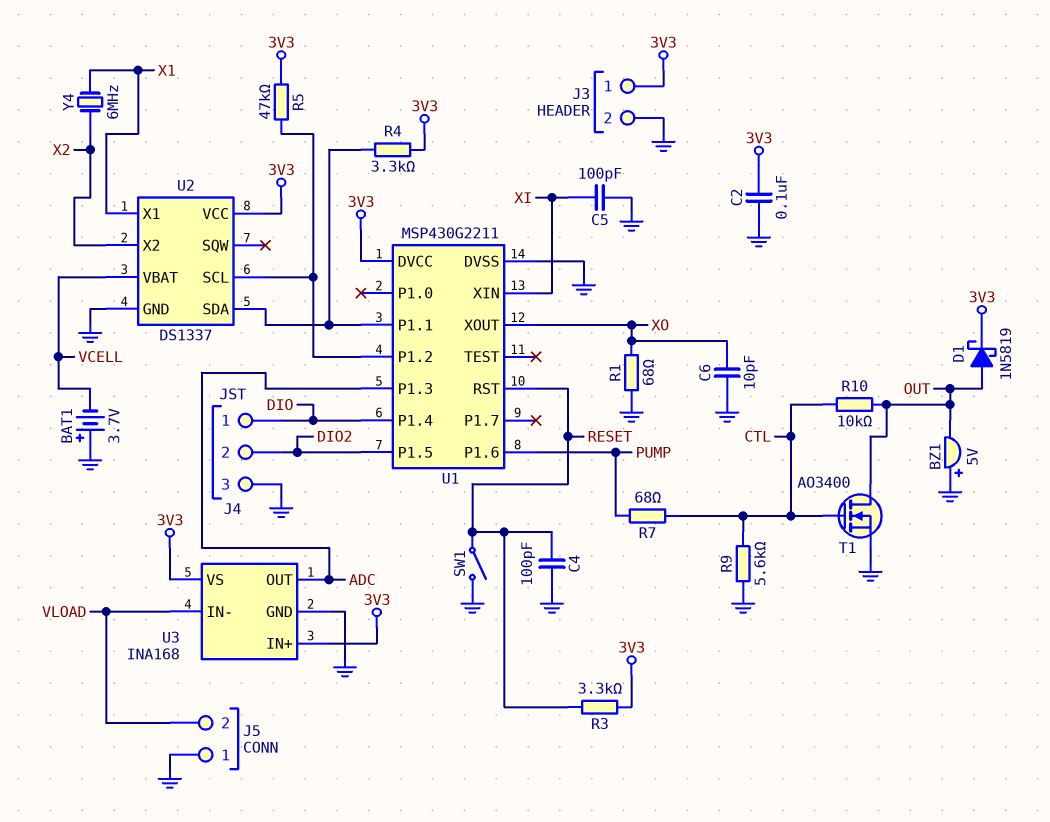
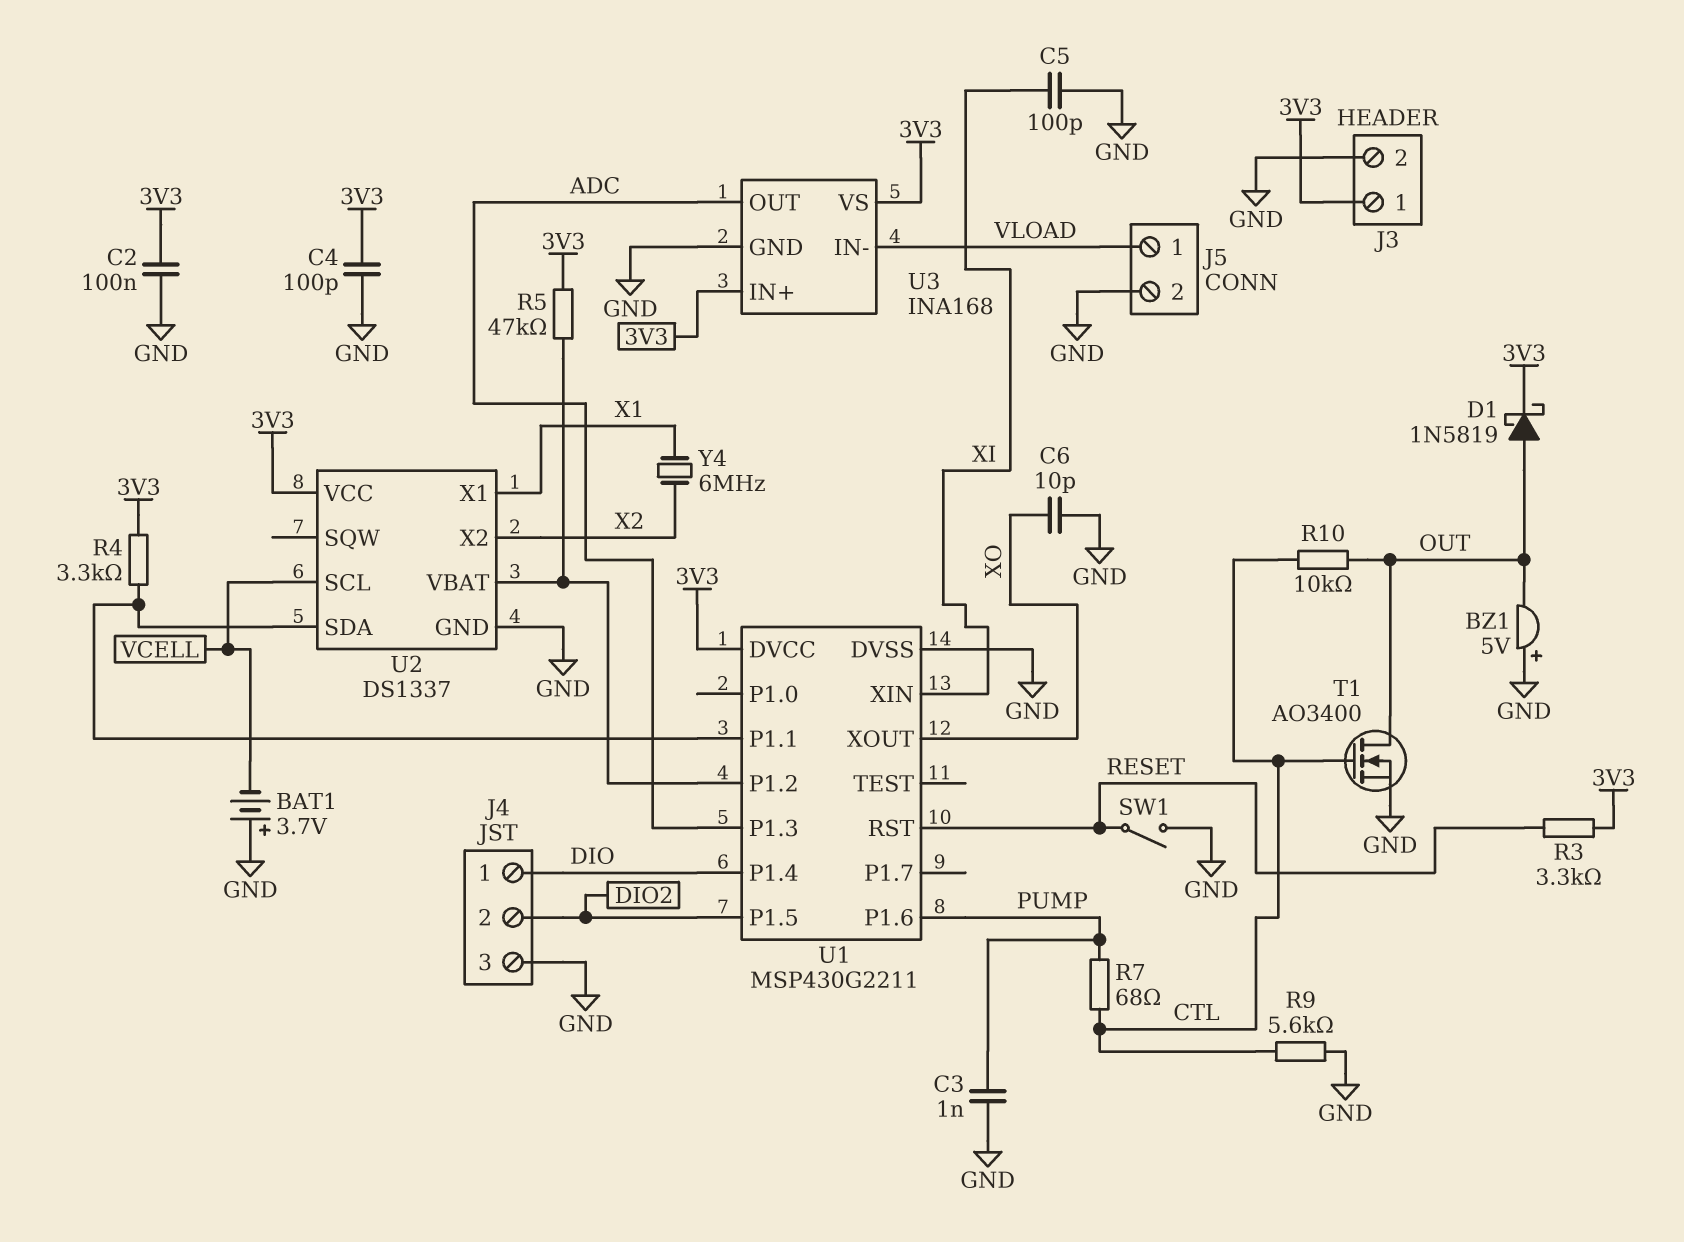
C3: none -> 1nF (GND, PUMP)
C4: 100pF (GND, RESET) -> 100pF (3V3, GND)
J5 pin 1: GND -> VLOAD
J5 pin 2: VLOAD -> GND
R1: 68 (GND, XO) -> none
U2 pin SCL: U1/P1.2 -> VCELL
U2 pin VBAT: VCELL -> U1/P1.2

